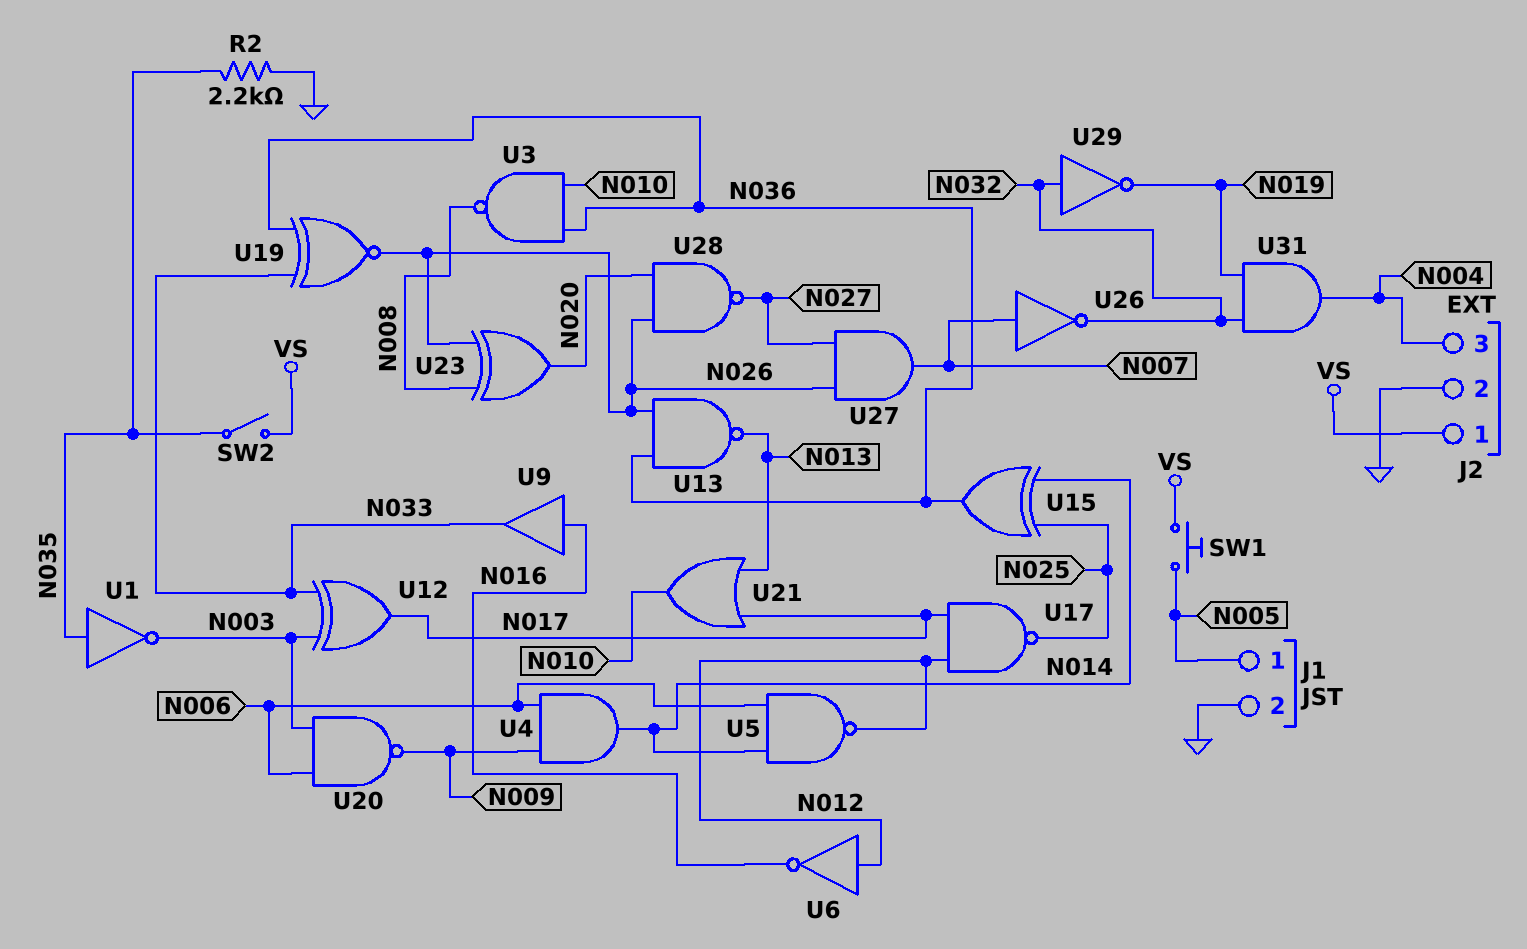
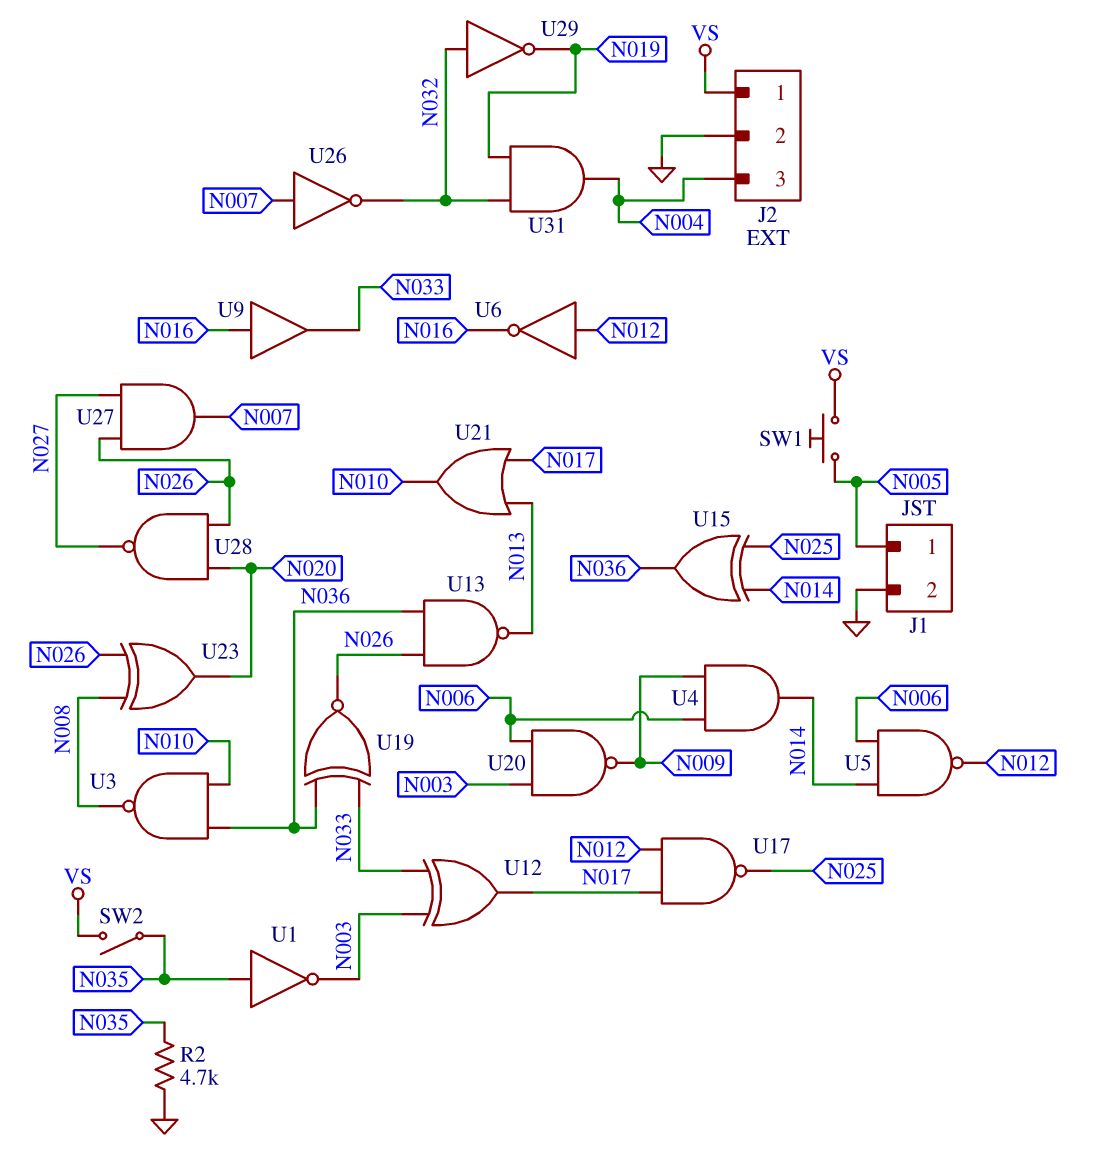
R2: 2.2k (GND, N035) -> 4.7k (GND, N035)

